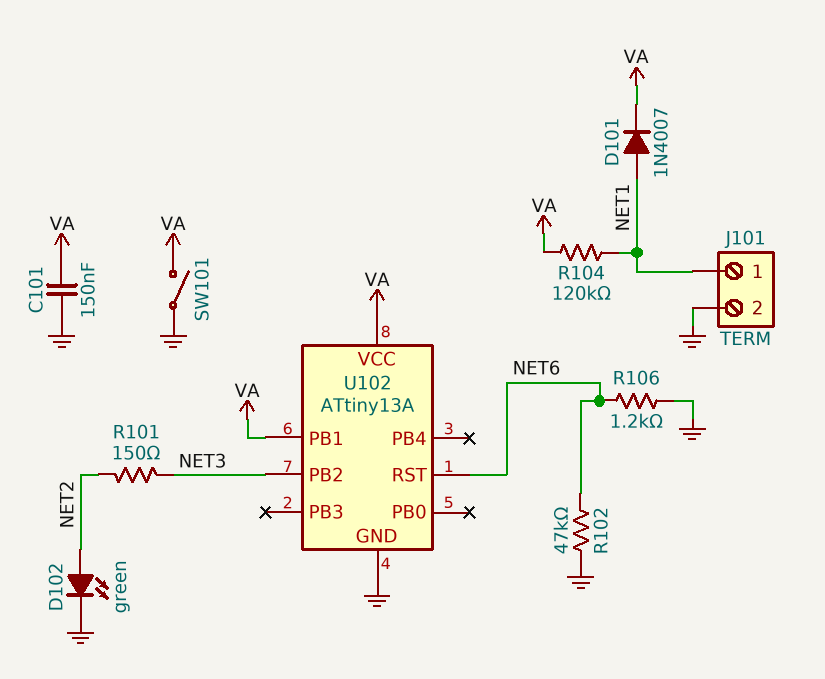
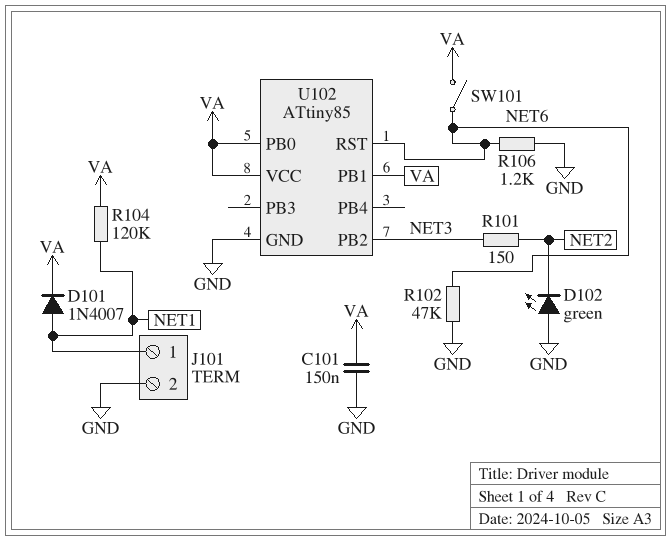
D102: LED green (A NET2, K GND) -> LED green (A GND, K NET2)
SW101: switch (GND, VA) -> switch (NET6, VA)
U102: ATtiny13A -> ATtiny85
U102 pin PB0: none -> VA

